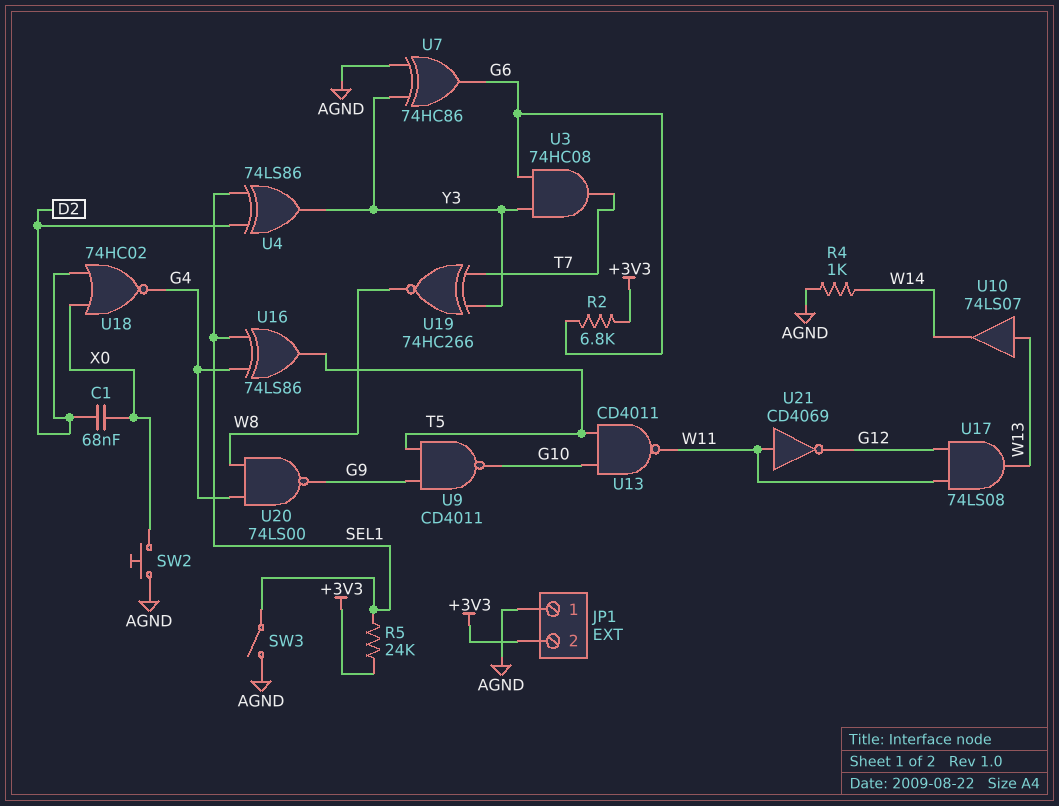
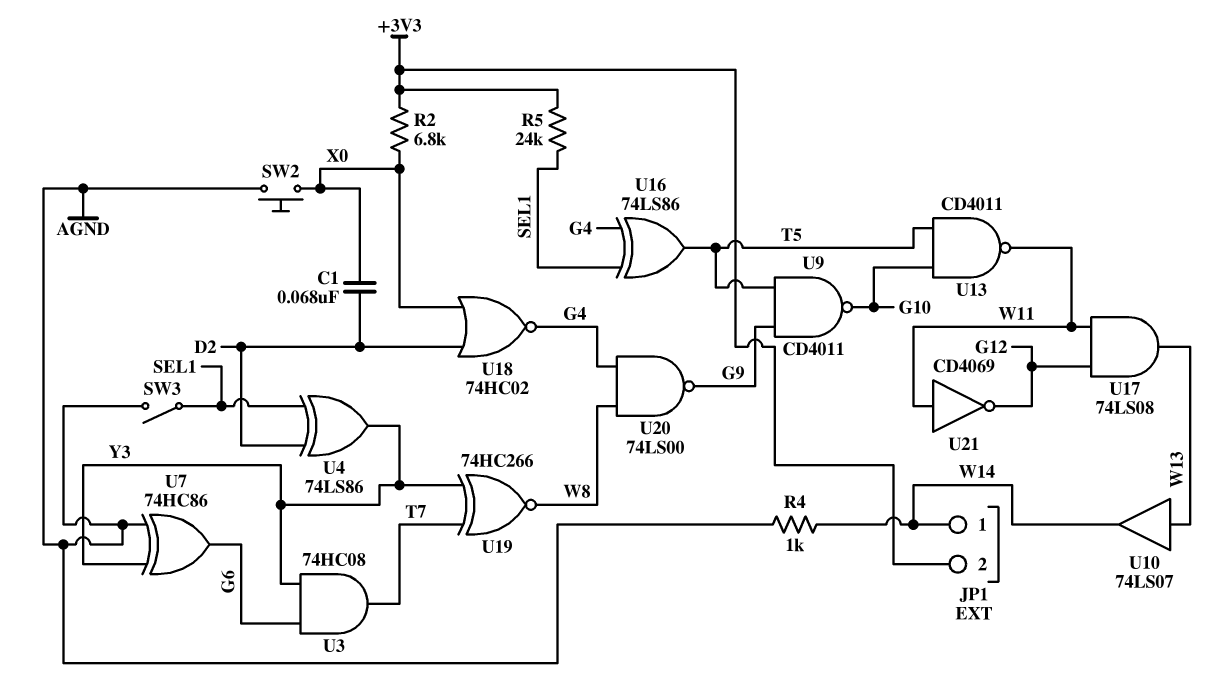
JP1 pin 1: AGND -> W14
R2: 6.8k (+3V3, G6) -> 6.8k (+3V3, X0)

